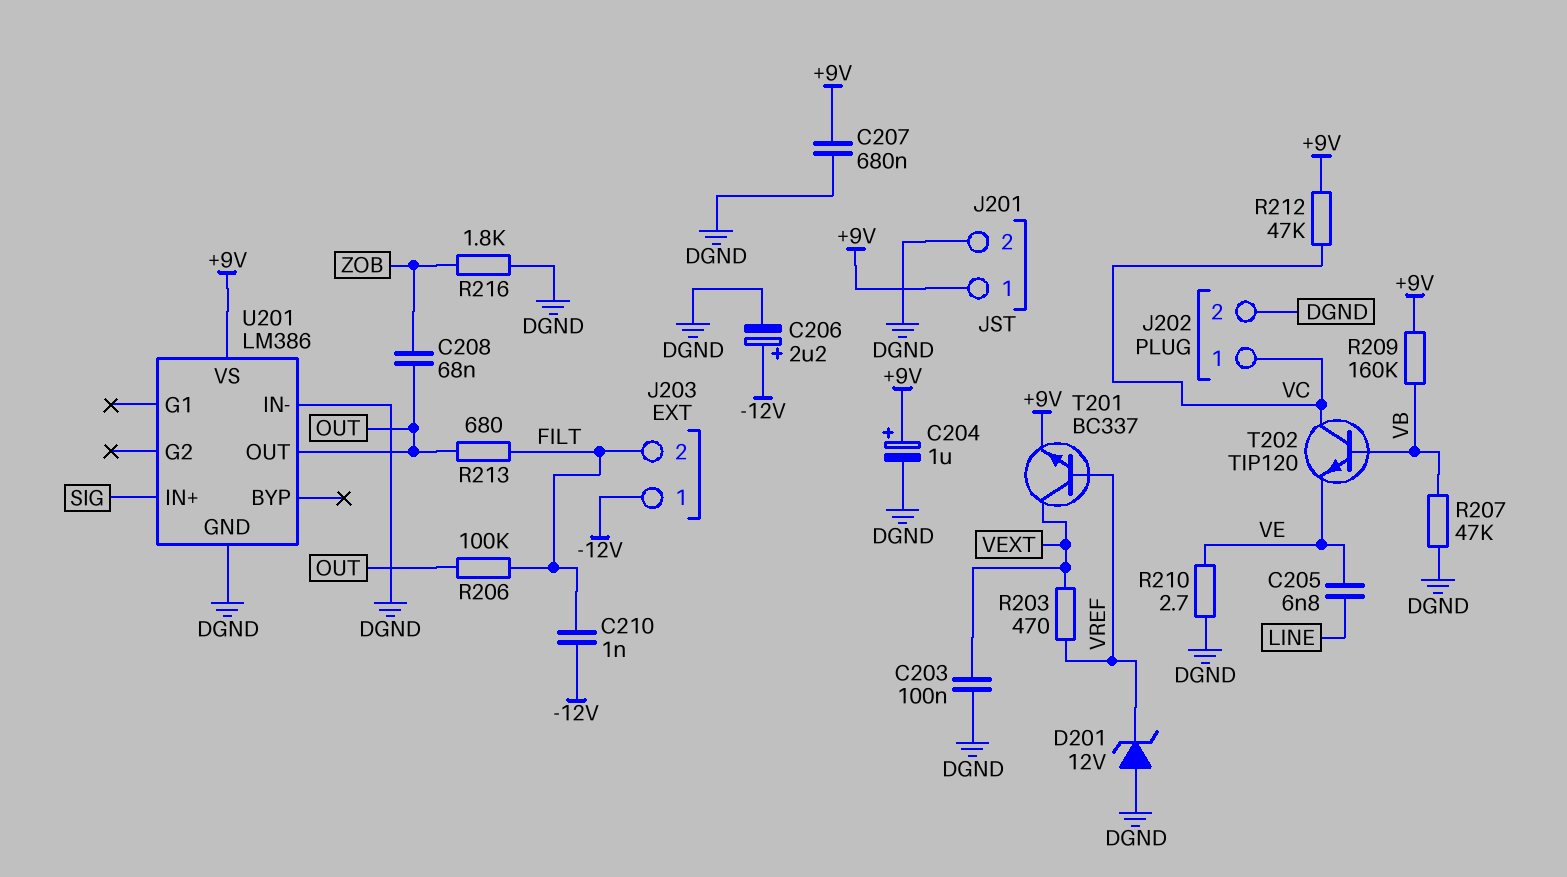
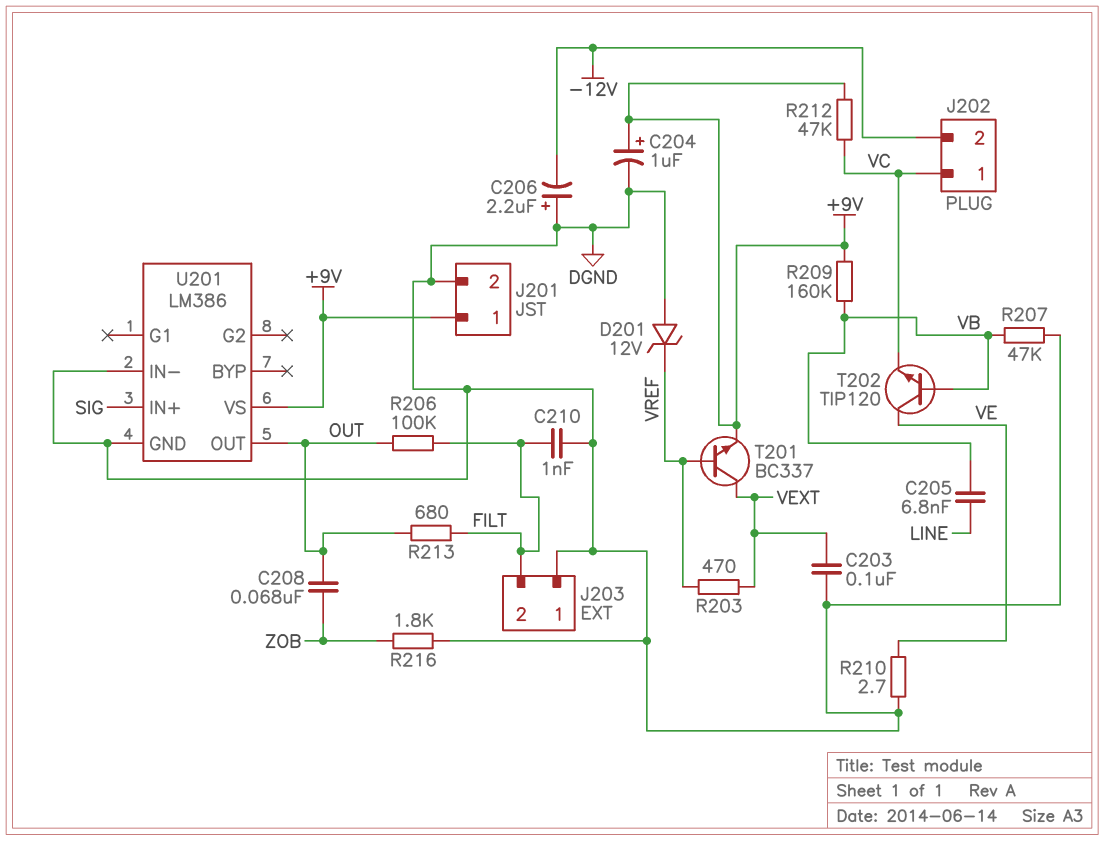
C205: 6.8nF (LINE, VE) -> 6.8nF (LINE, VB)
C206: 2.2uF (plus -12V, minus DGND) -> 2.2uF (plus DGND, minus -12V)
C207: 680nF (+9V, DGND) -> none
C210: 1nF (-12V, FILT) -> 1nF (DGND, FILT)
J202 pin 2: DGND -> -12V
J203 pin 1: -12V -> DGND
T202: NPN TIP120 (B VB, C VC, E VE) -> NPN TIP120 (B VB, C VE, E VC)

